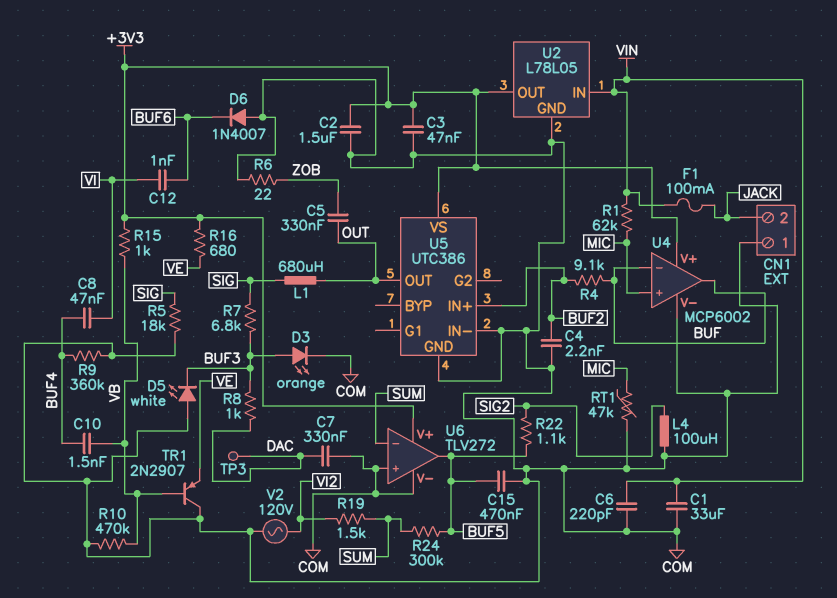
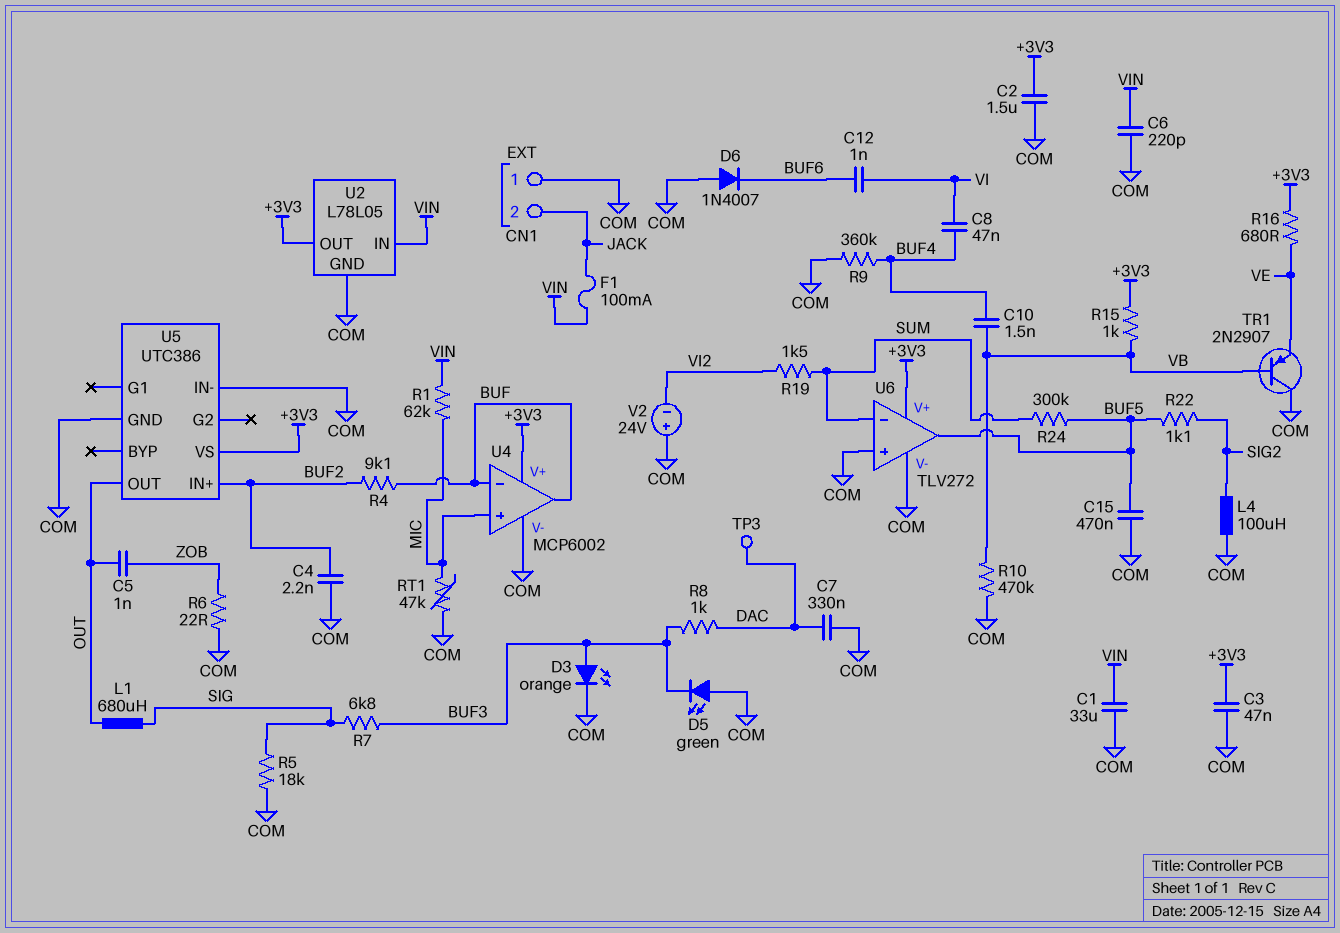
C5: 330nF (OUT, ZOB) -> 1nF (OUT, ZOB)
D5: LED white (A COM, K BUF3) -> LED green (A COM, K BUF3)
V2: AC 120V (COM, VI2) -> 24V (plus COM, minus VI2)

